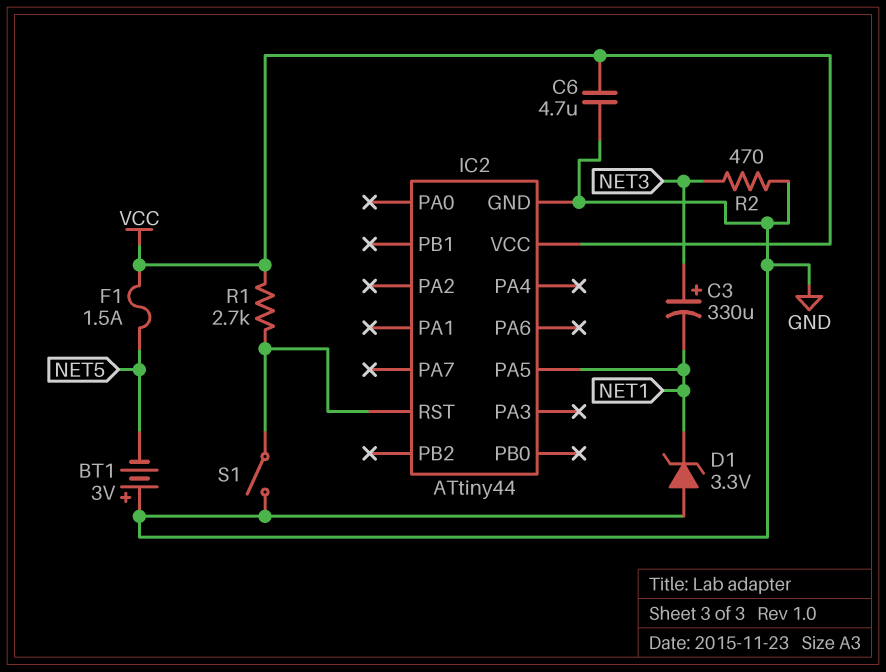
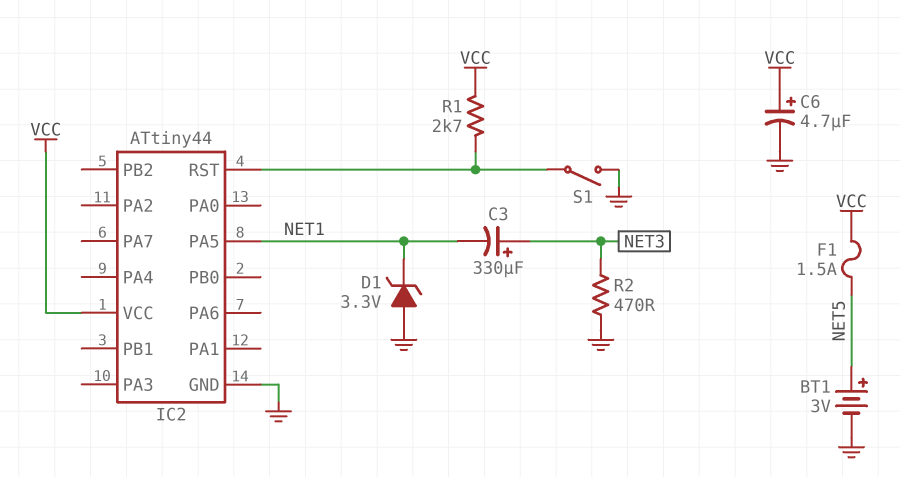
BT1: 3V (plus GND, minus NET5) -> 3V (plus NET5, minus GND)
C6: 4.7uF (GND, VCC) -> 4.7uF (plus VCC, minus GND)

